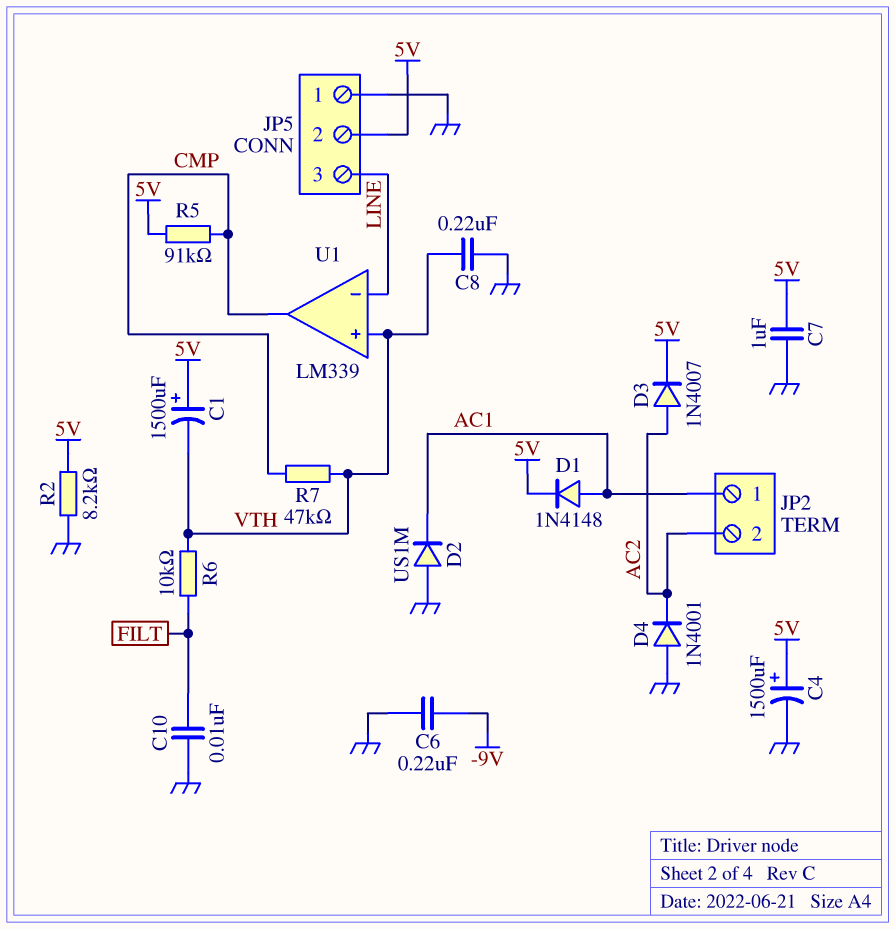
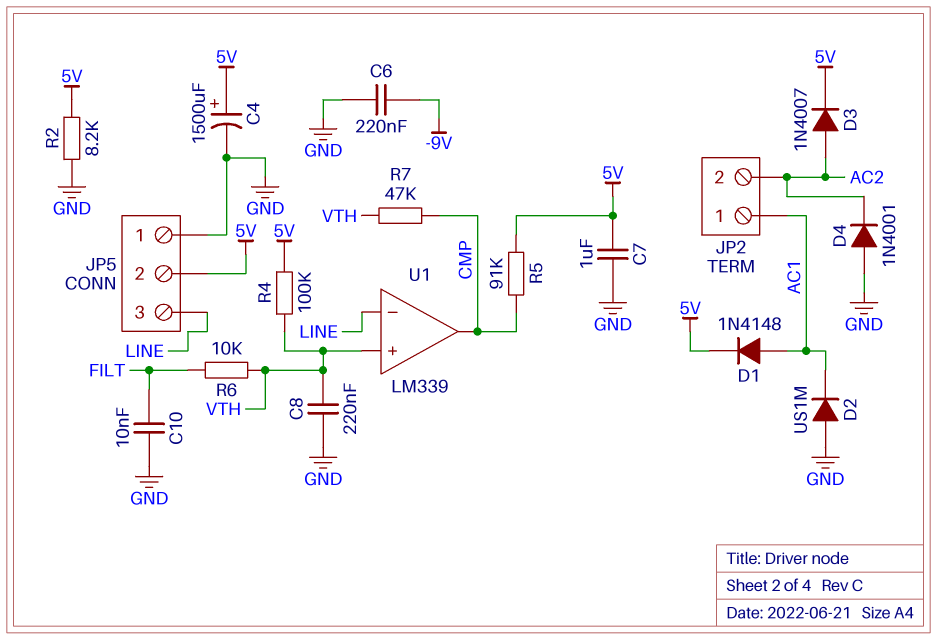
C1: 1500uF (plus 5V, minus VTH) -> none
R4: none -> 100k (5V, VTH)

